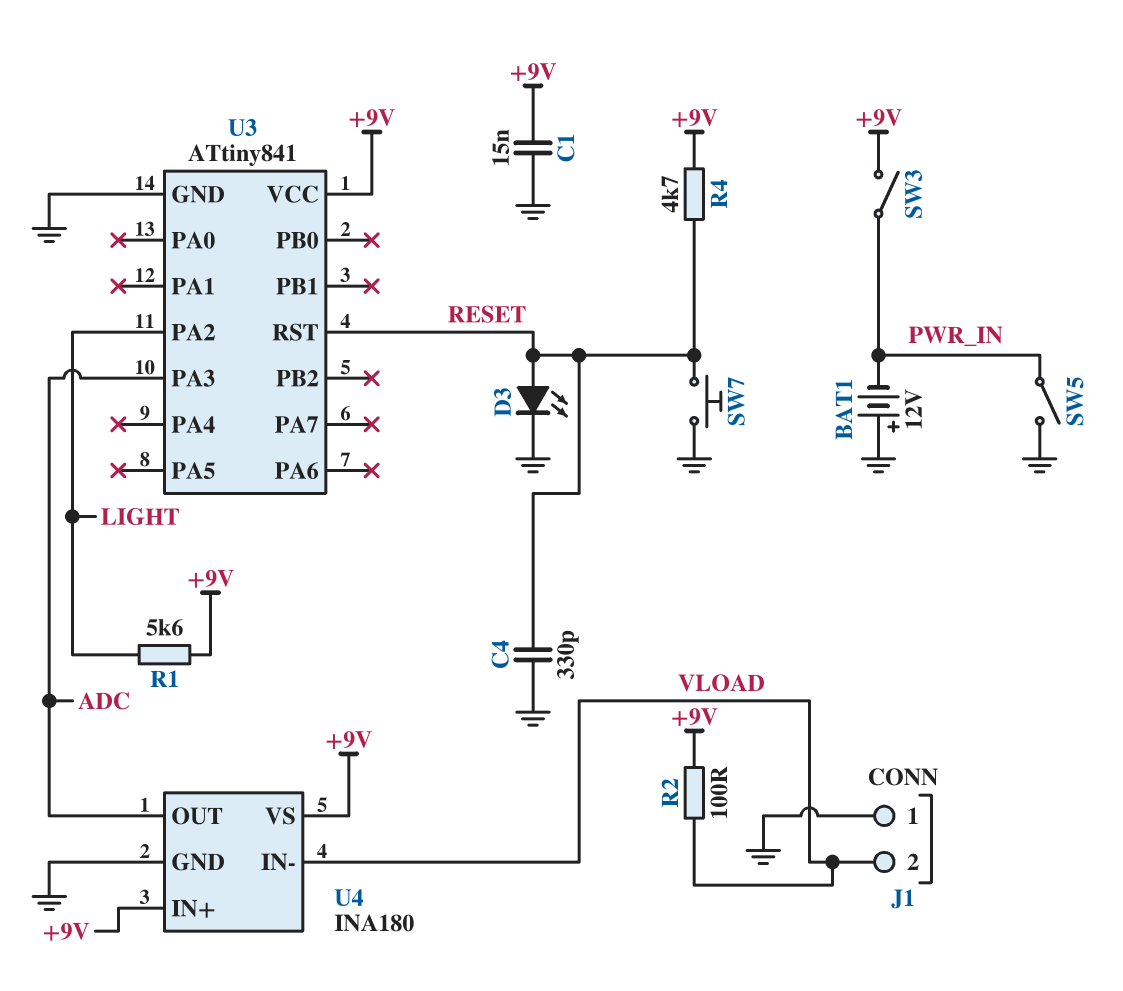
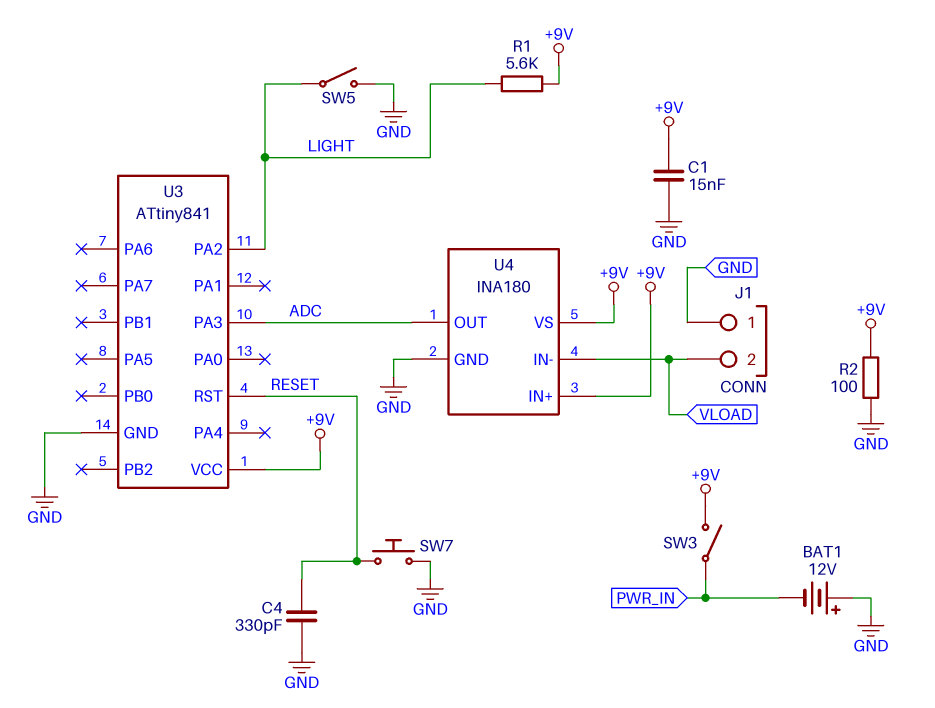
D3: LED (A RESET, K GND) -> none
R2: 100 (+9V, VLOAD) -> 100 (+9V, GND)
R4: 4.7k (+9V, RESET) -> none
SW5: switch (GND, PWR_IN) -> switch (GND, LIGHT)

